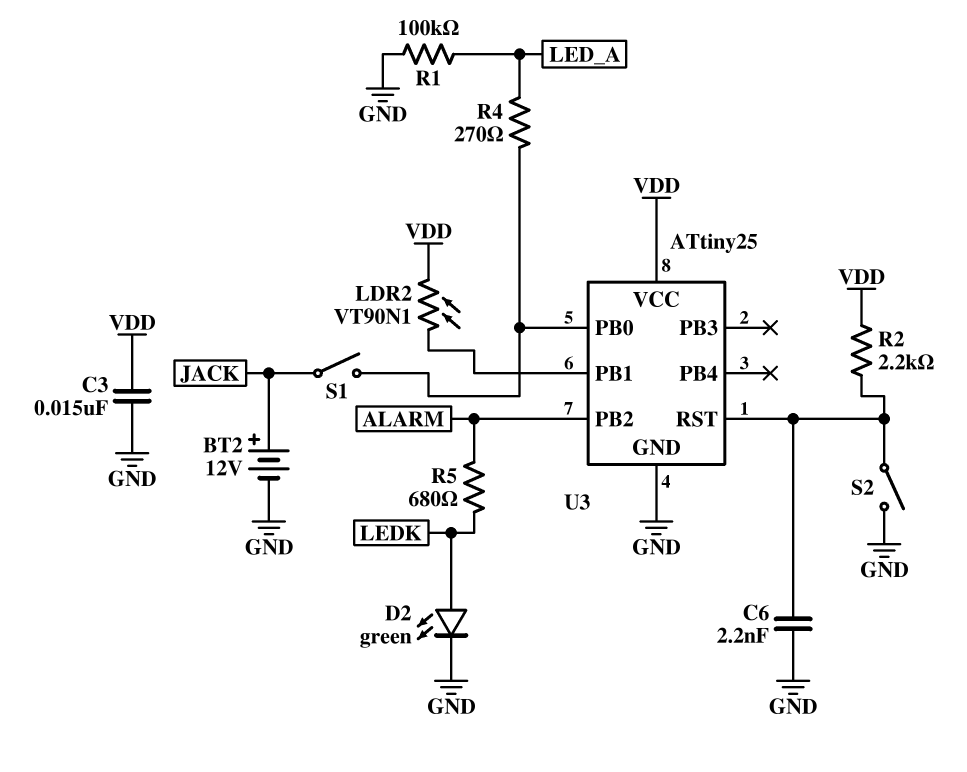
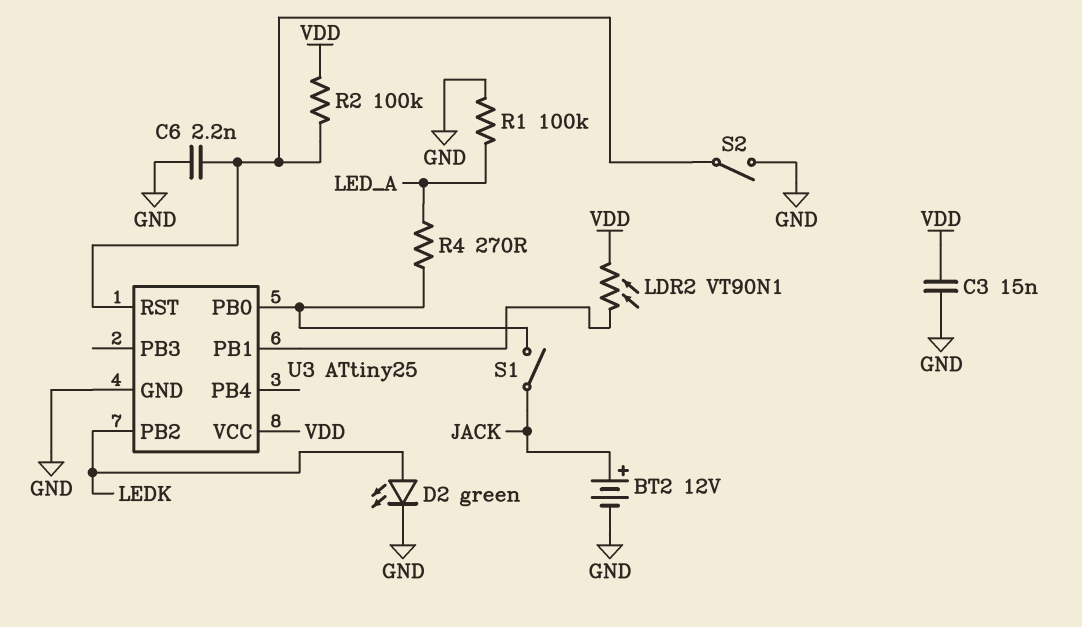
R2: 2.2k (U3/RST, VDD) -> 100k (U3/RST, VDD)
R5: 680 (ALARM, LEDK) -> none
U3 pin PB2: ALARM -> LEDK

